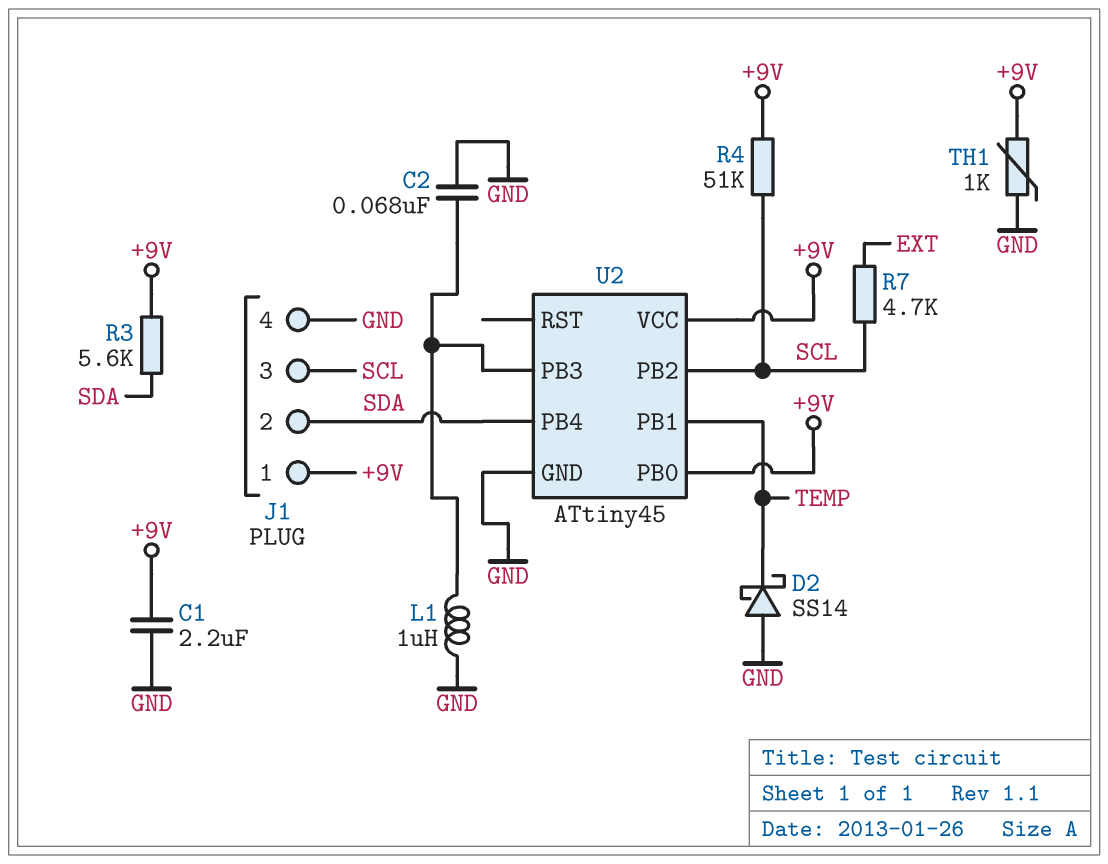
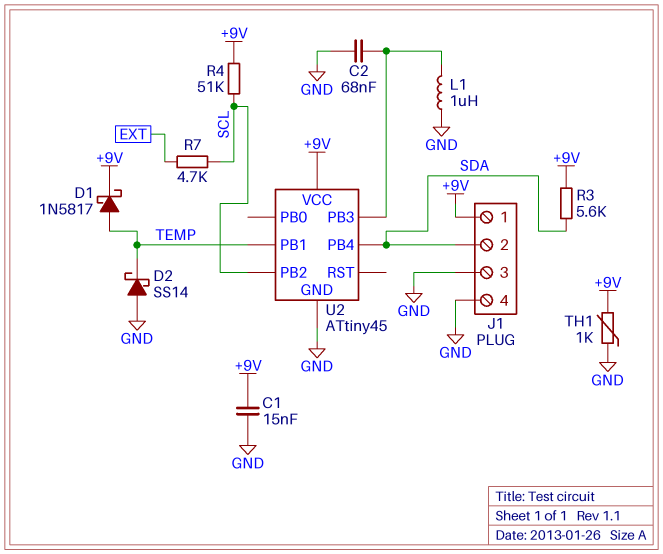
C1: 2.2uF (+9V, GND) -> 15nF (+9V, GND)
D1: none -> schottky 1N5817 (A TEMP, K +9V)
J1 pin 3: SCL -> GND
U2 pin PB0: +9V -> none

